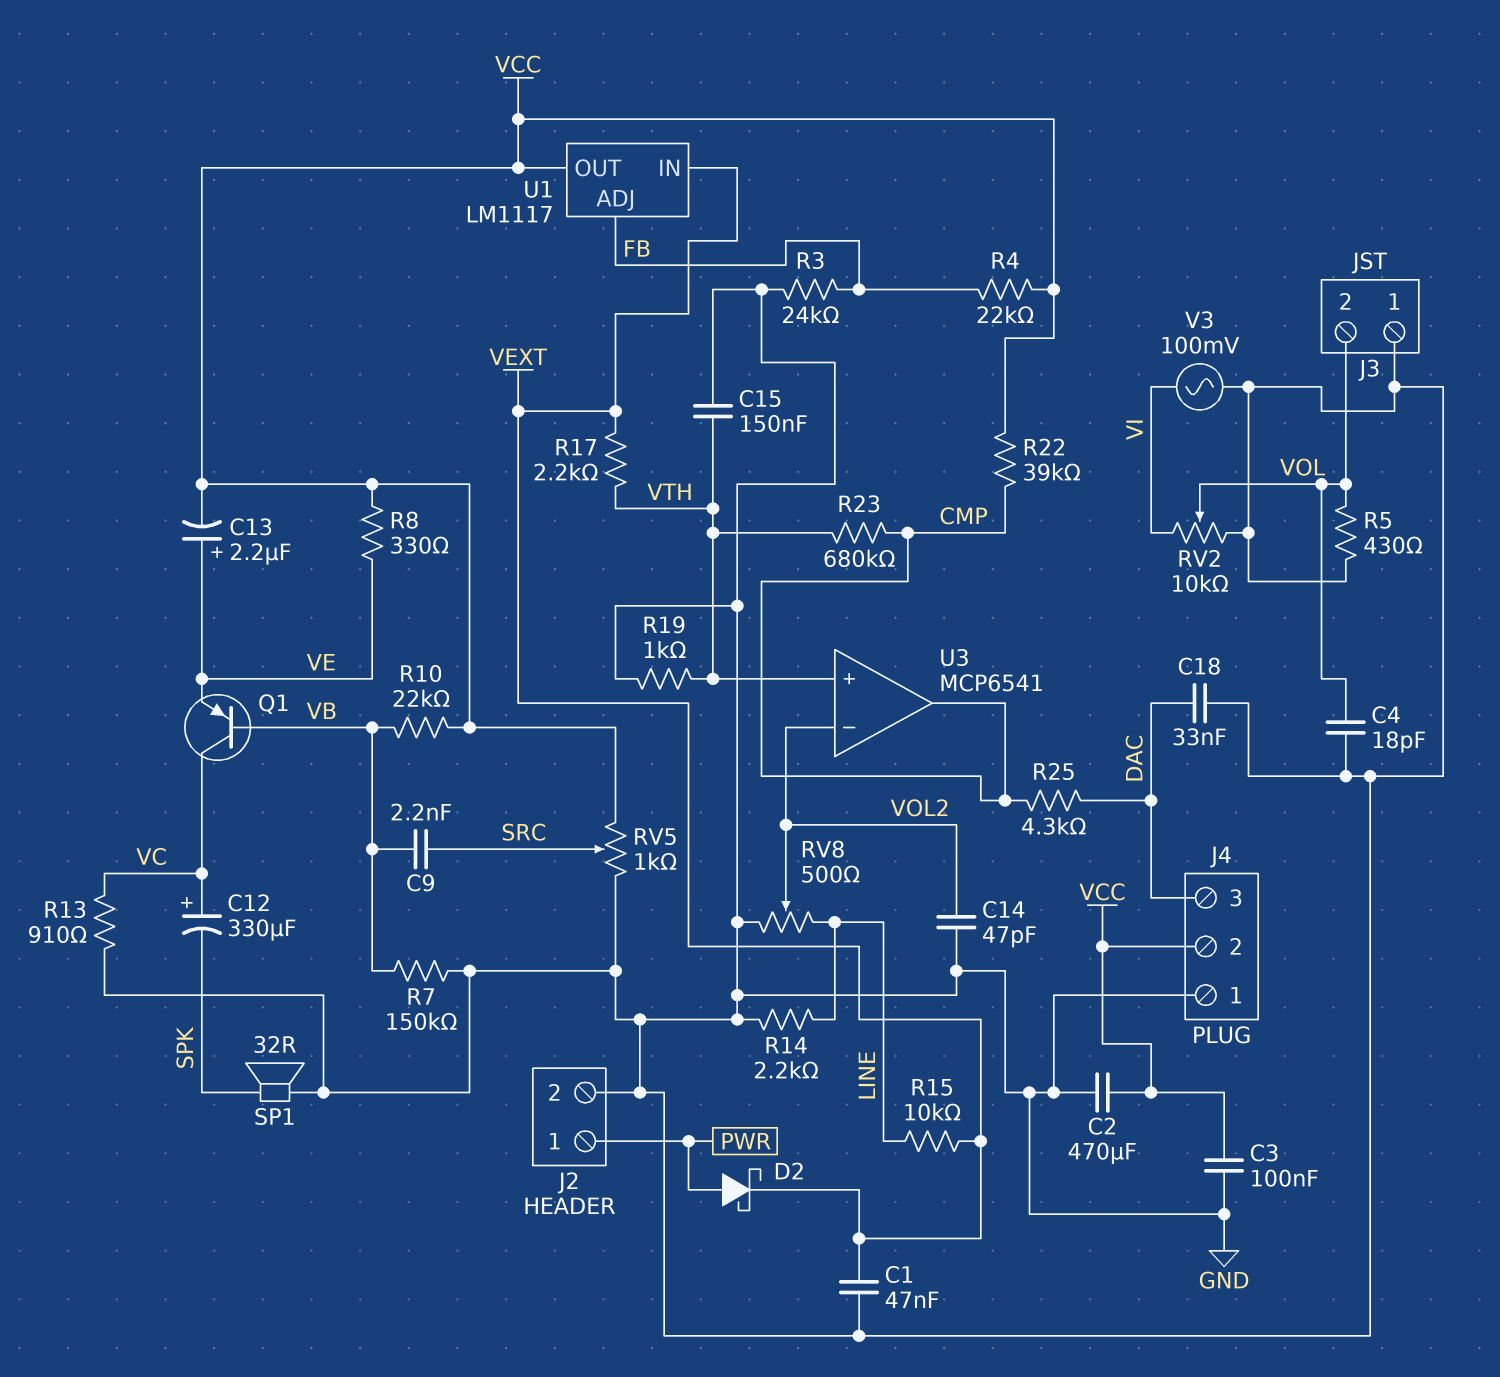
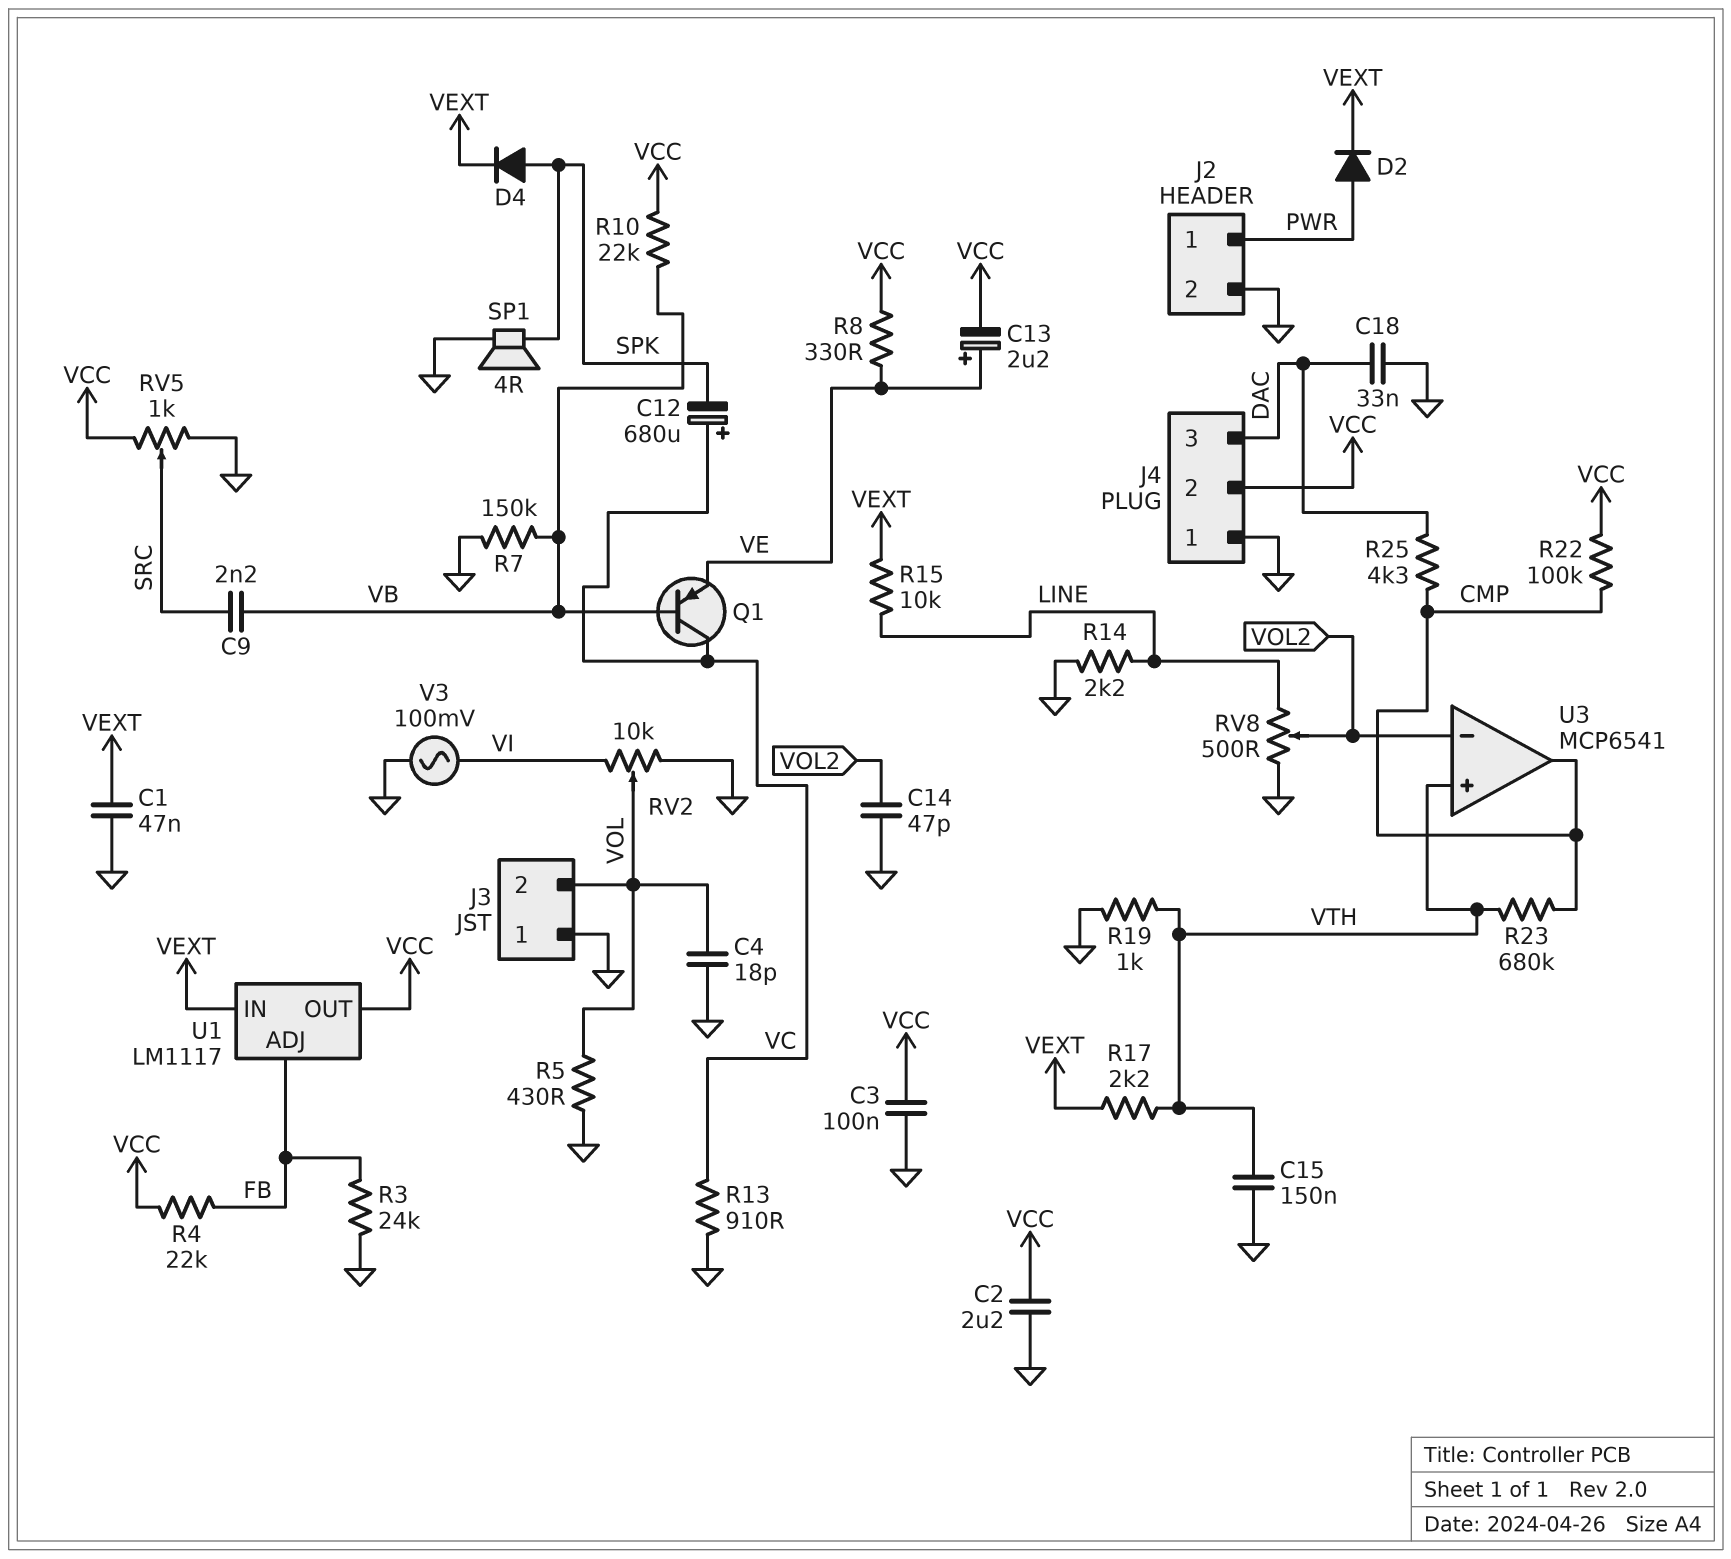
C2: 470uF (GND, VCC) -> 2.2uF (GND, VCC)
C12: 330uF (plus VC, minus SPK) -> 680uF (plus VC, minus SPK)
D2: schottky (A PWR, K VEXT) -> diode (A PWR, K VEXT)
D4: none -> diode (A SPK, K VEXT)
R22: 39k (CMP, VCC) -> 100k (CMP, VCC)
SP1: speaker 32R (GND, SPK) -> speaker 4R (GND, SPK)

